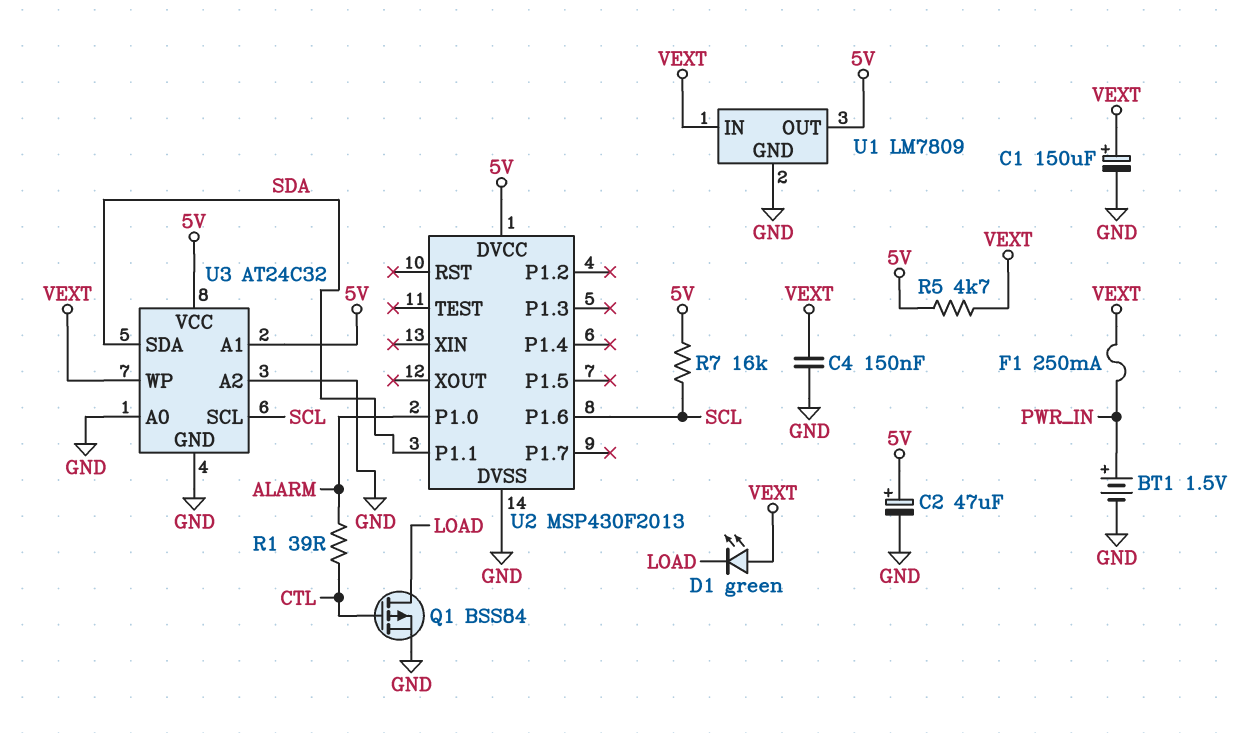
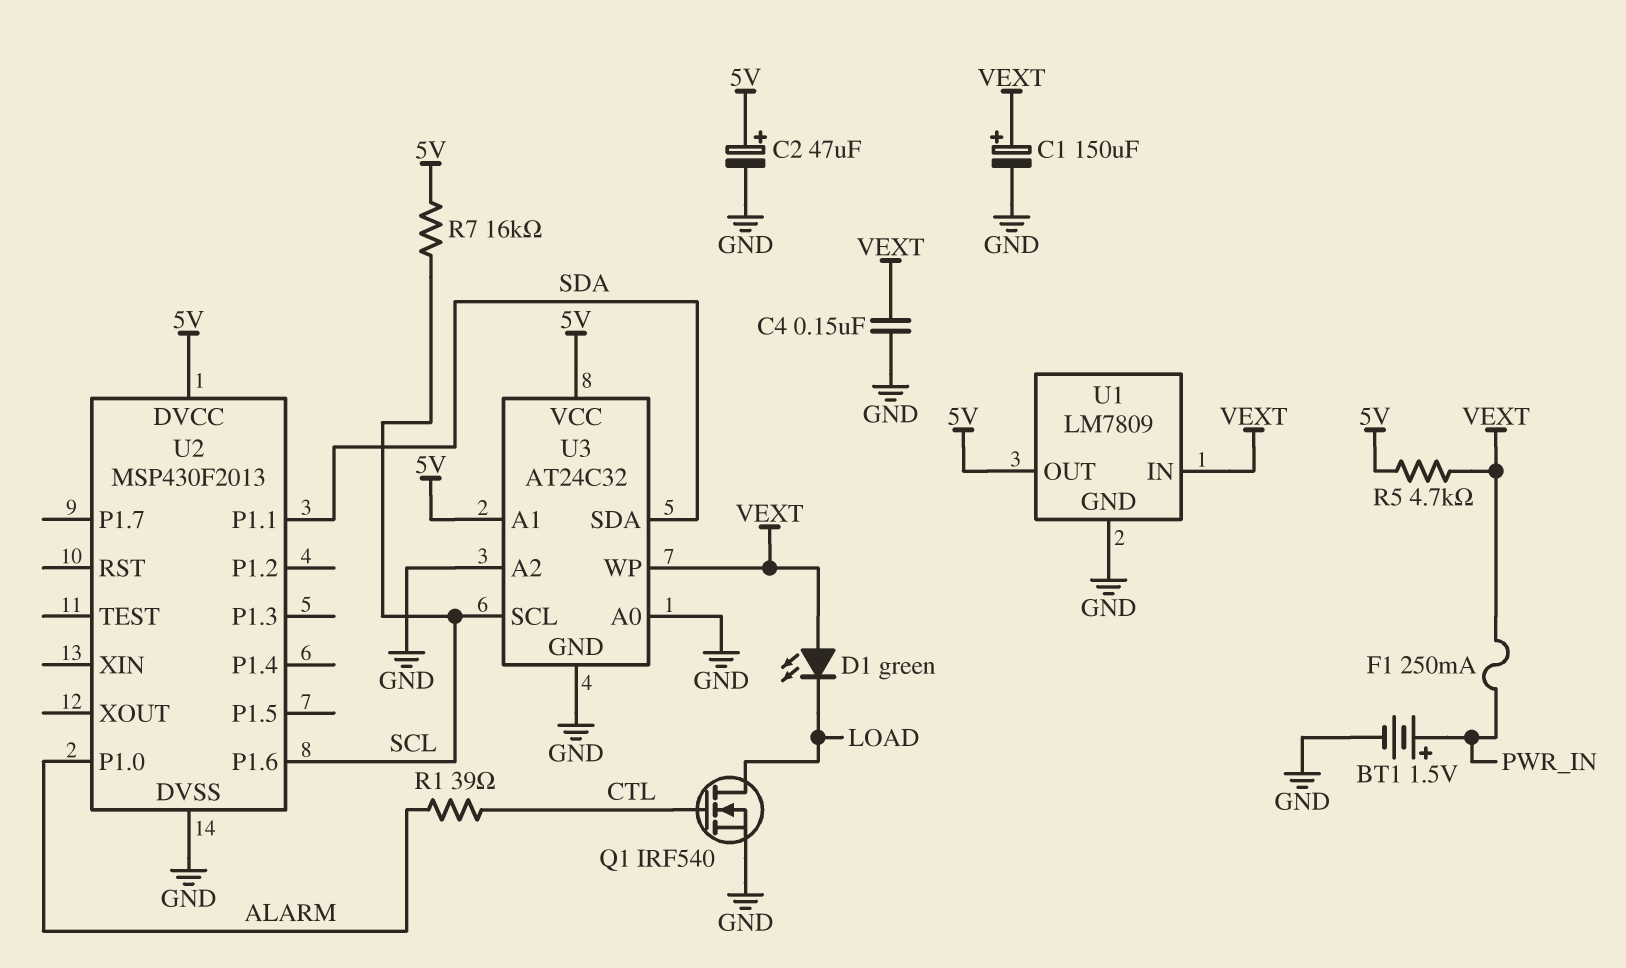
Q1: PMOS BSS84 (G CTL, D LOAD, S GND) -> NMOS IRF540 (G CTL, D LOAD, S GND)

